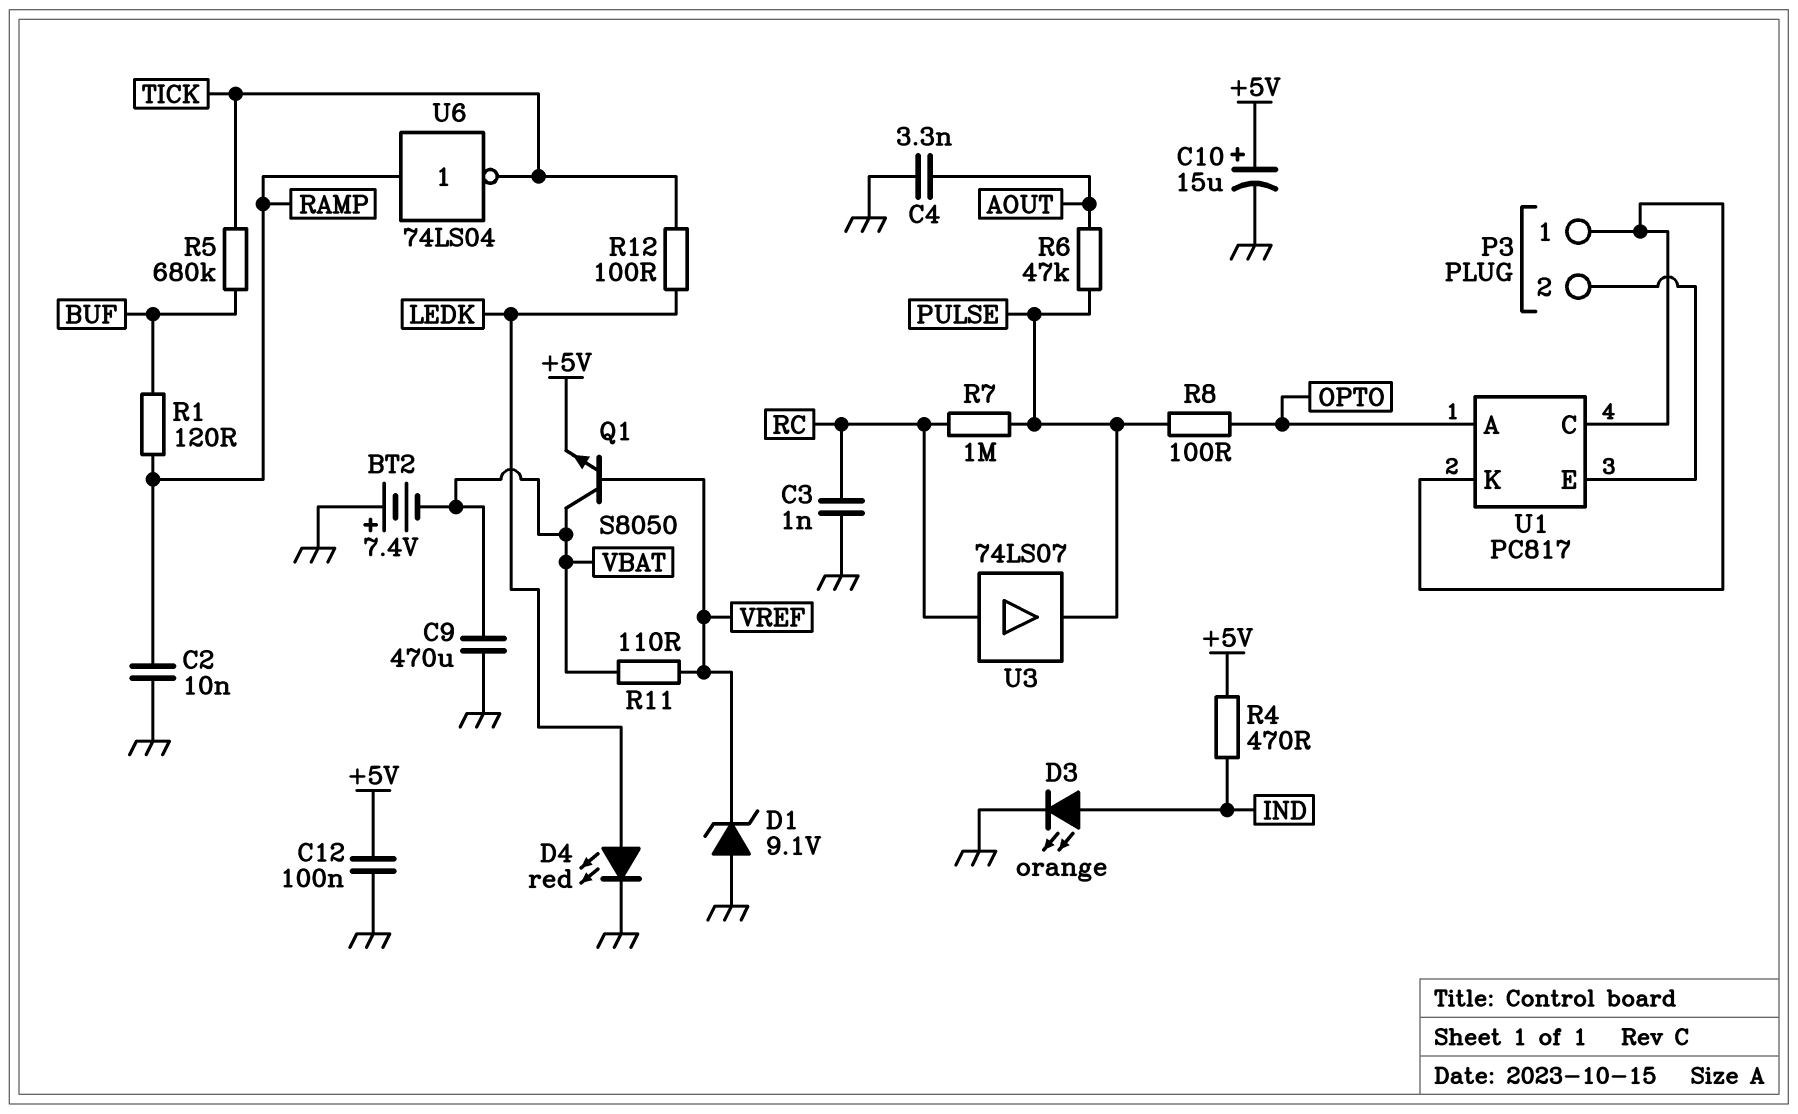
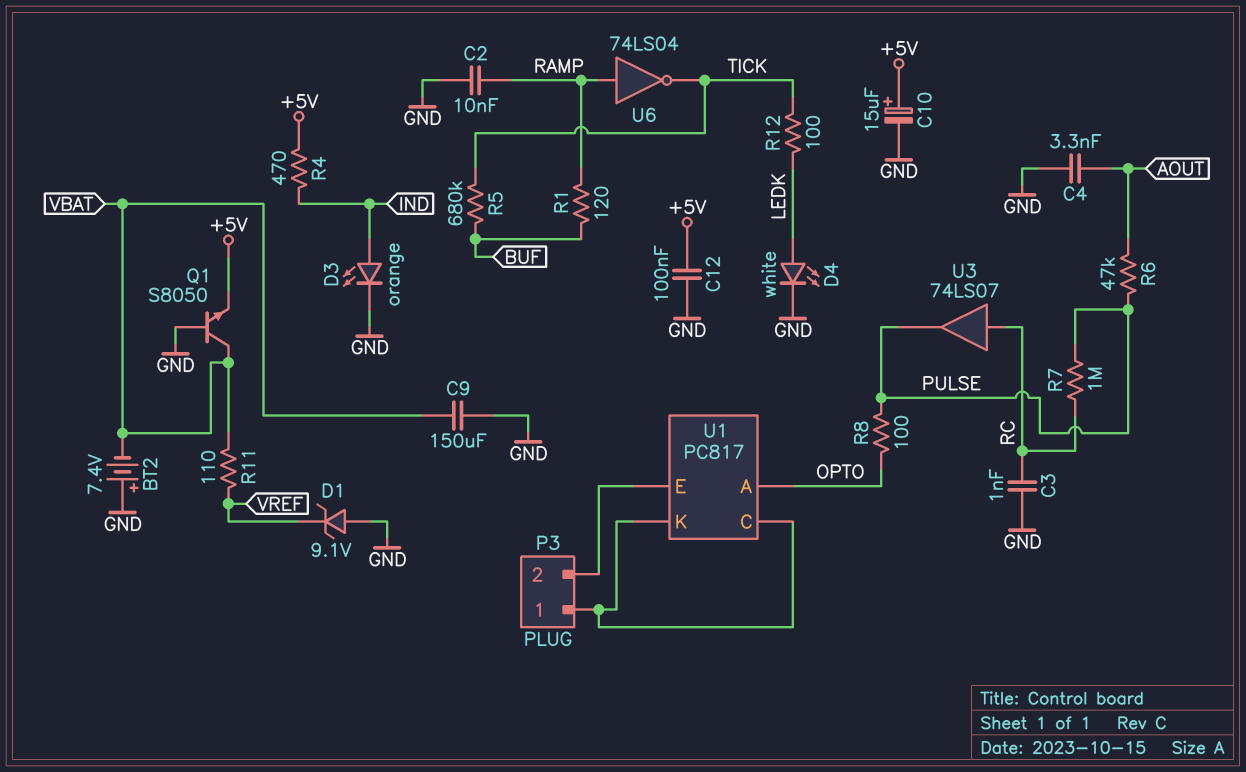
C9: 470uF (GND, VBAT) -> 150uF (GND, VBAT)
D4: LED red (A LEDK, K GND) -> LED white (A LEDK, K GND)
Q1: NPN S8050 (B VREF, C VBAT, E +5V) -> NPN S8050 (B GND, C VBAT, E +5V)

